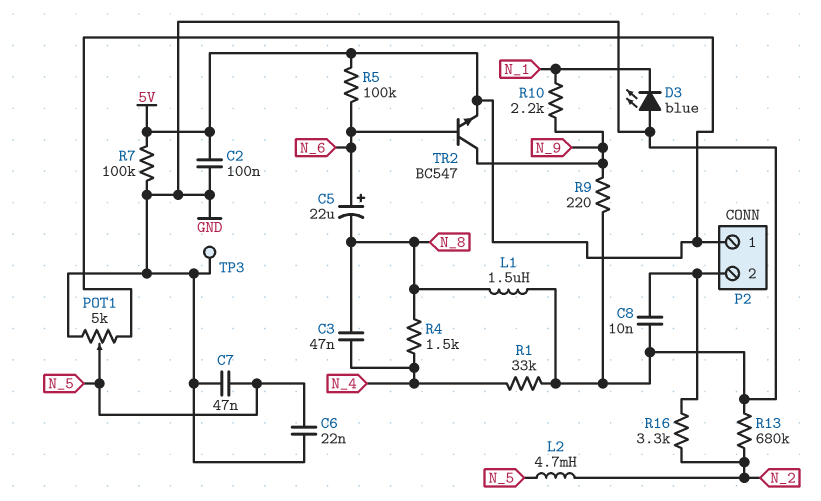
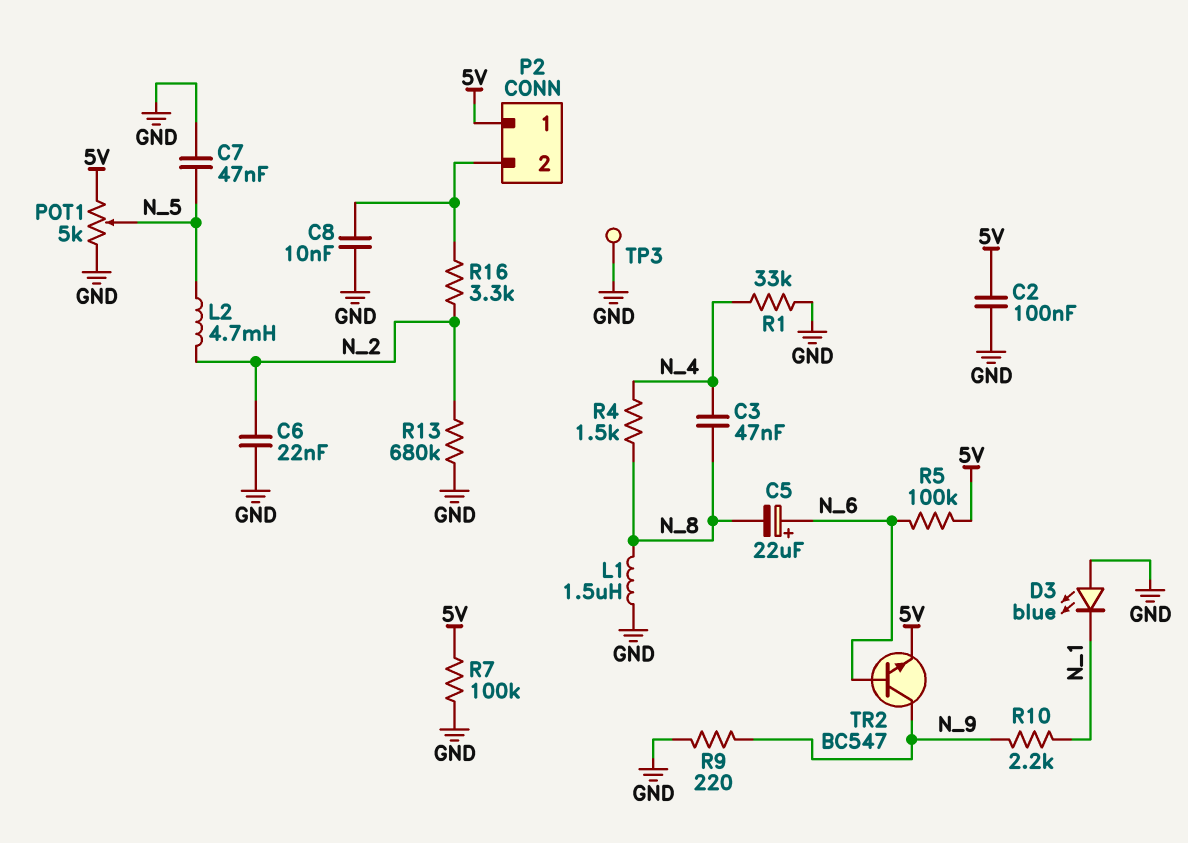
C6: 22nF (GND, N_5) -> 22nF (GND, N_2)

